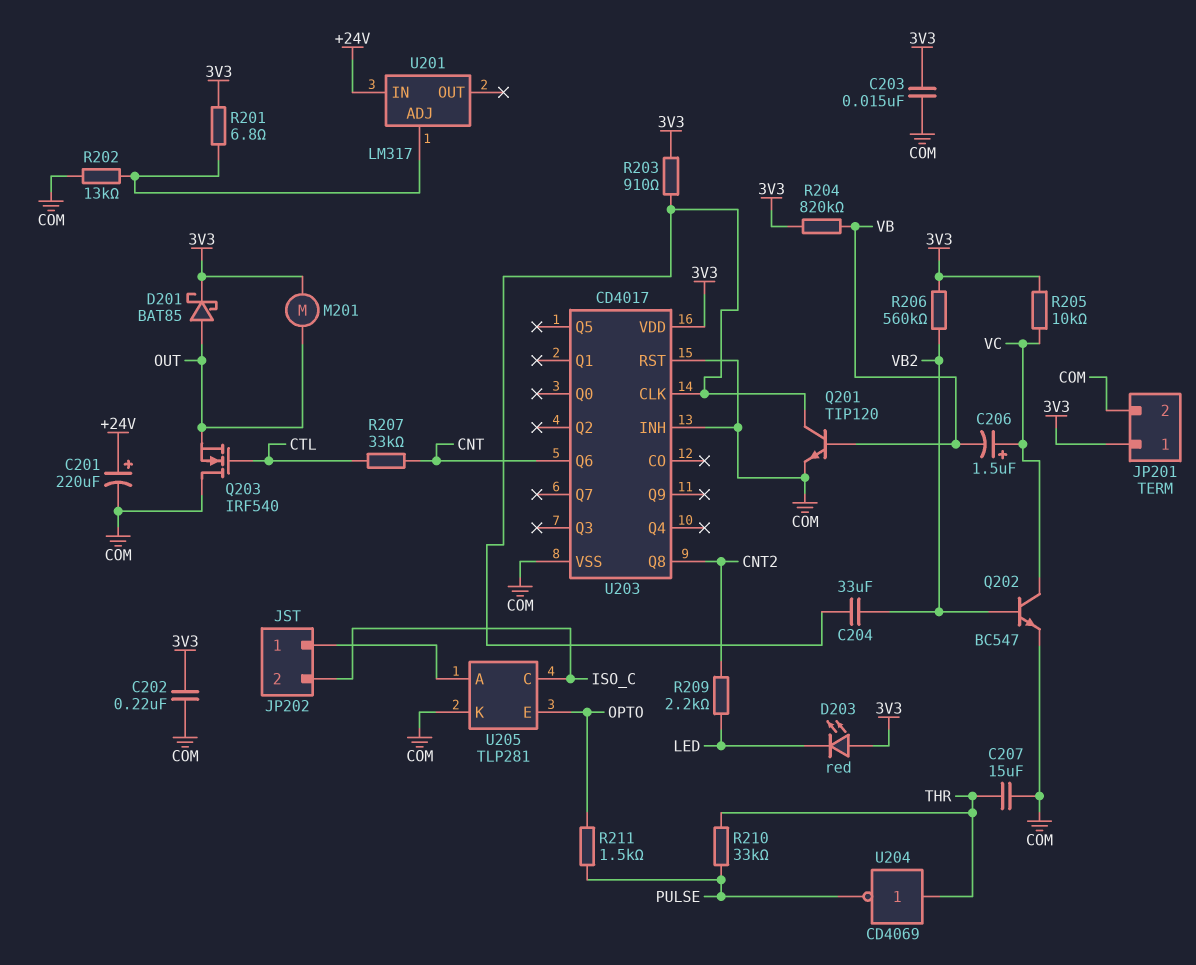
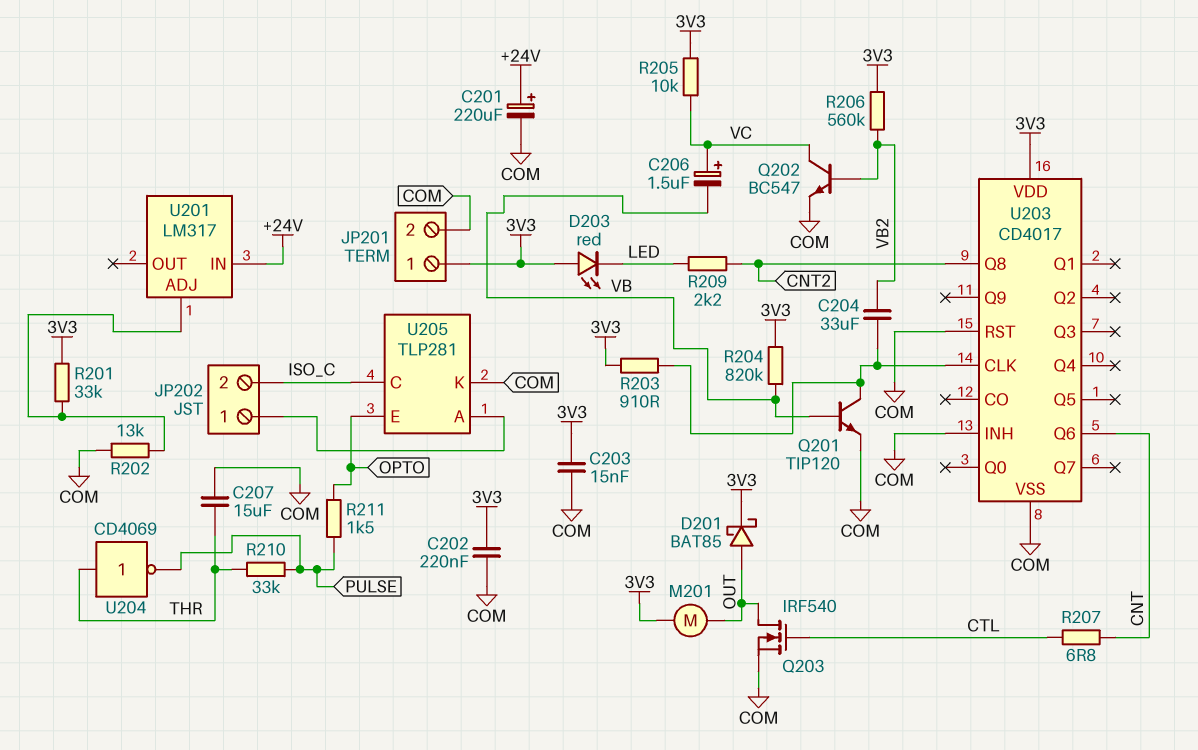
Q203: NMOS IRF540 (G CTL, D COM, S OUT) -> NMOS IRF540 (G CTL, D OUT, S COM)
R201: 6.8 (3V3, U201/ADJ) -> 33k (3V3, U201/ADJ)
R207: 33k (CNT, CTL) -> 6.8 (CNT, CTL)

